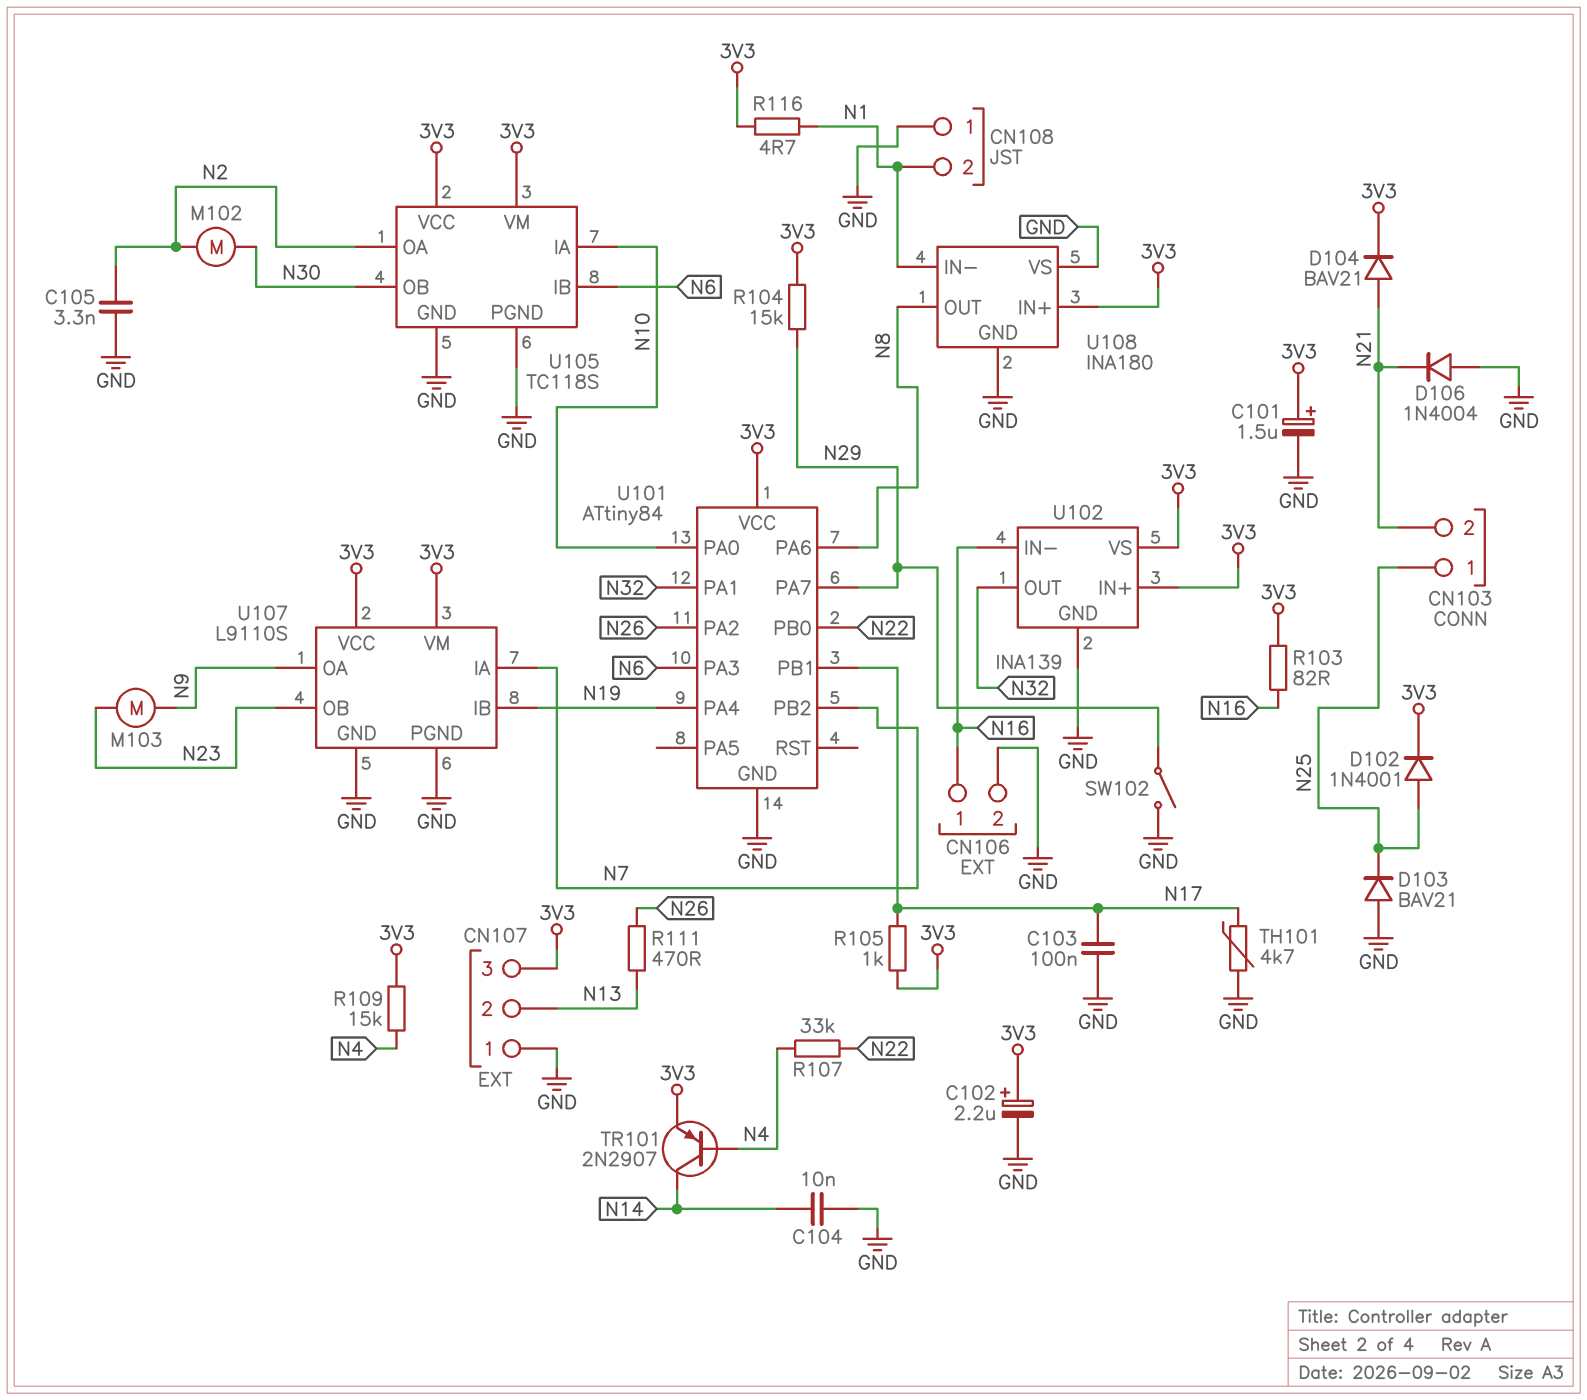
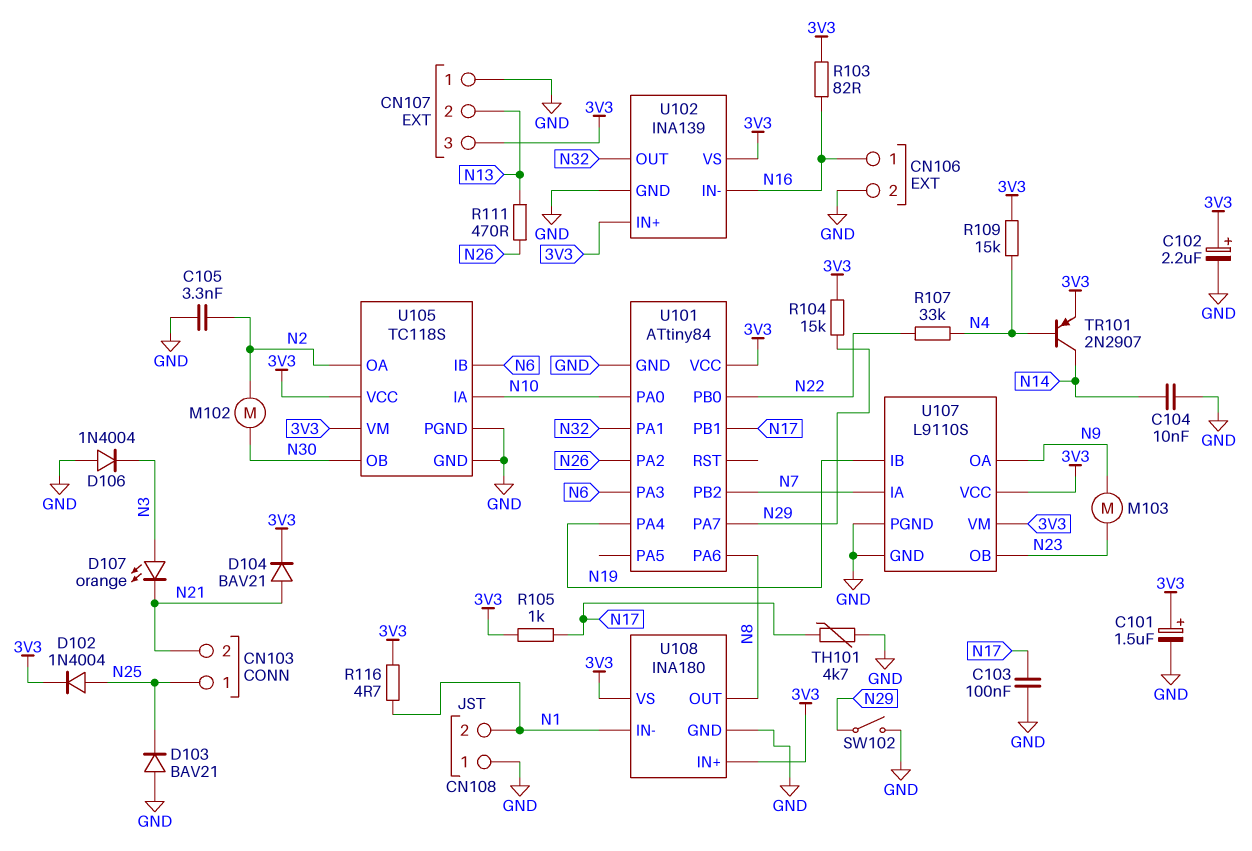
D102: diode 1N4001 (A N25, K 3V3) -> diode 1N4004 (A N25, K 3V3)
D106: diode 1N4004 (A GND, K N21) -> diode 1N4004 (A GND, K N3)
D107: none -> LED orange (A N3, K N21)
U108 pin VS: GND -> 3V3

